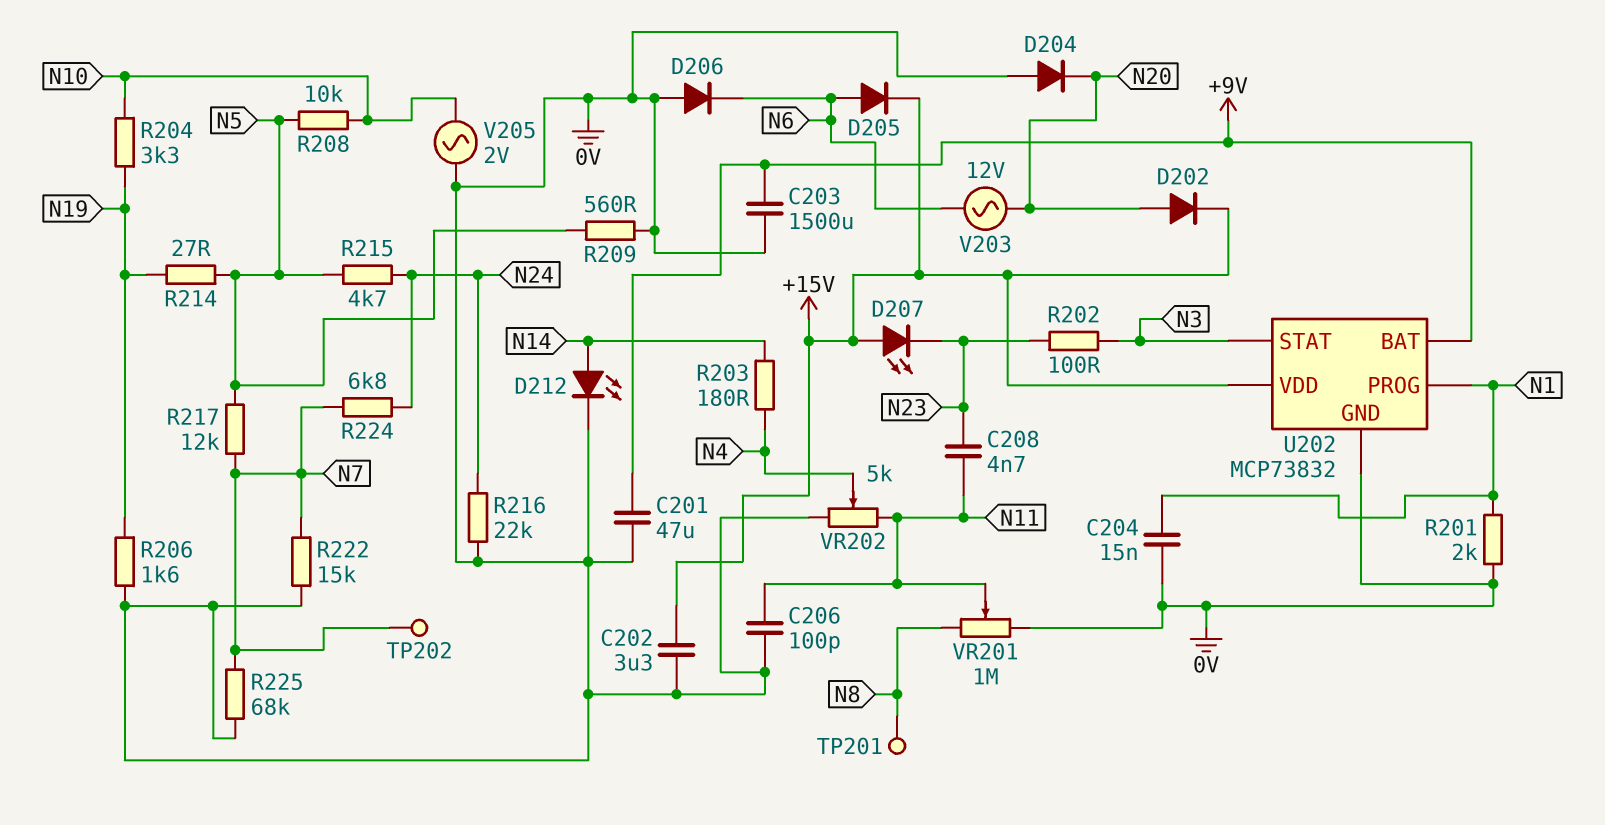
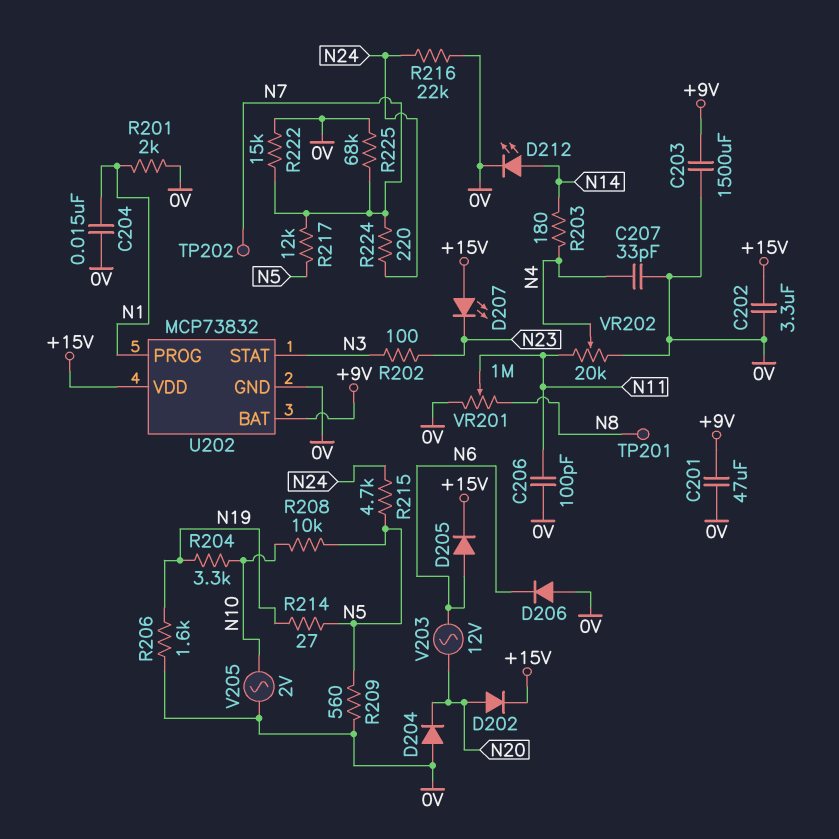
C207: none -> 33pF (0V, N4)
C208: 4.7nF (N11, N23) -> none
R224: 6.8k (N7, N24) -> 220 (N7, N24)
VR202: 5k (0V, N11, wiper N4) -> 20k (0V, N11, wiper N4)

